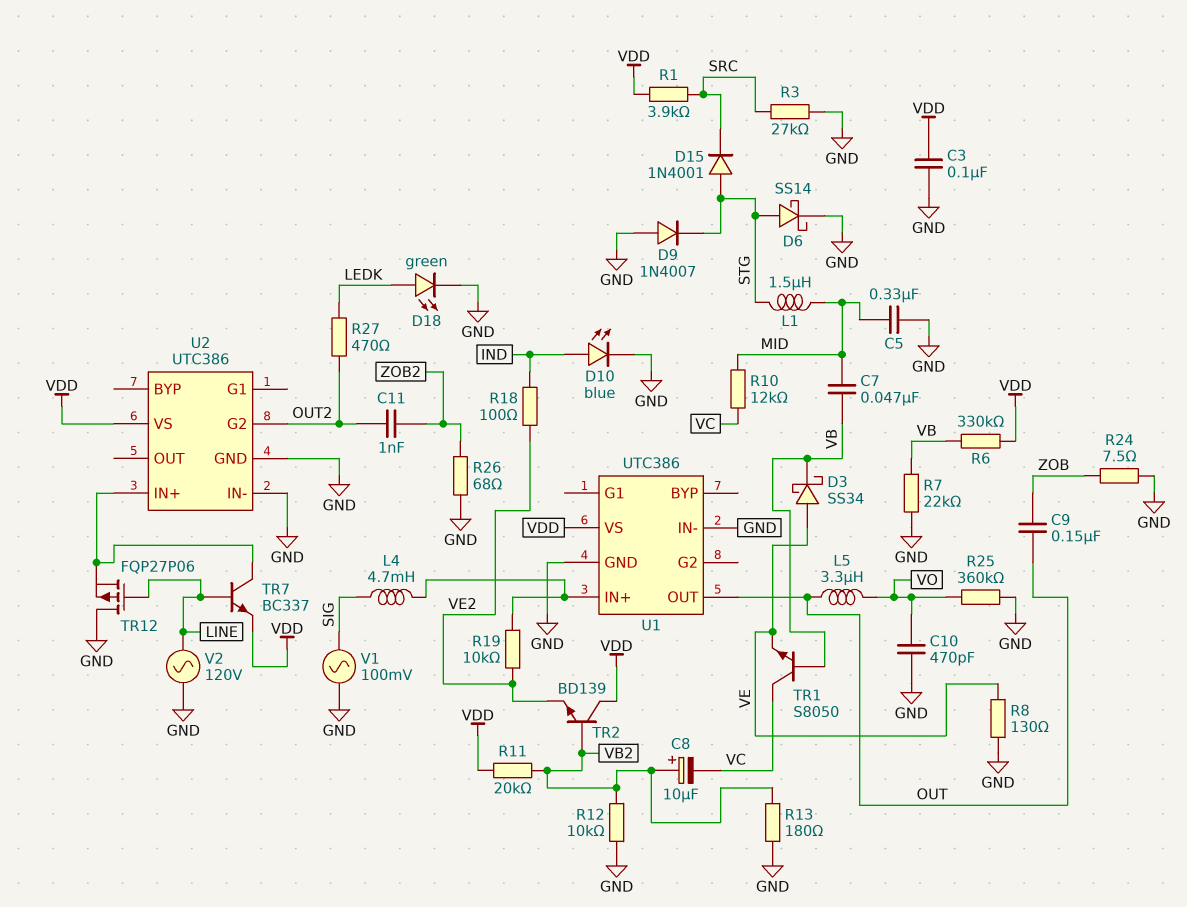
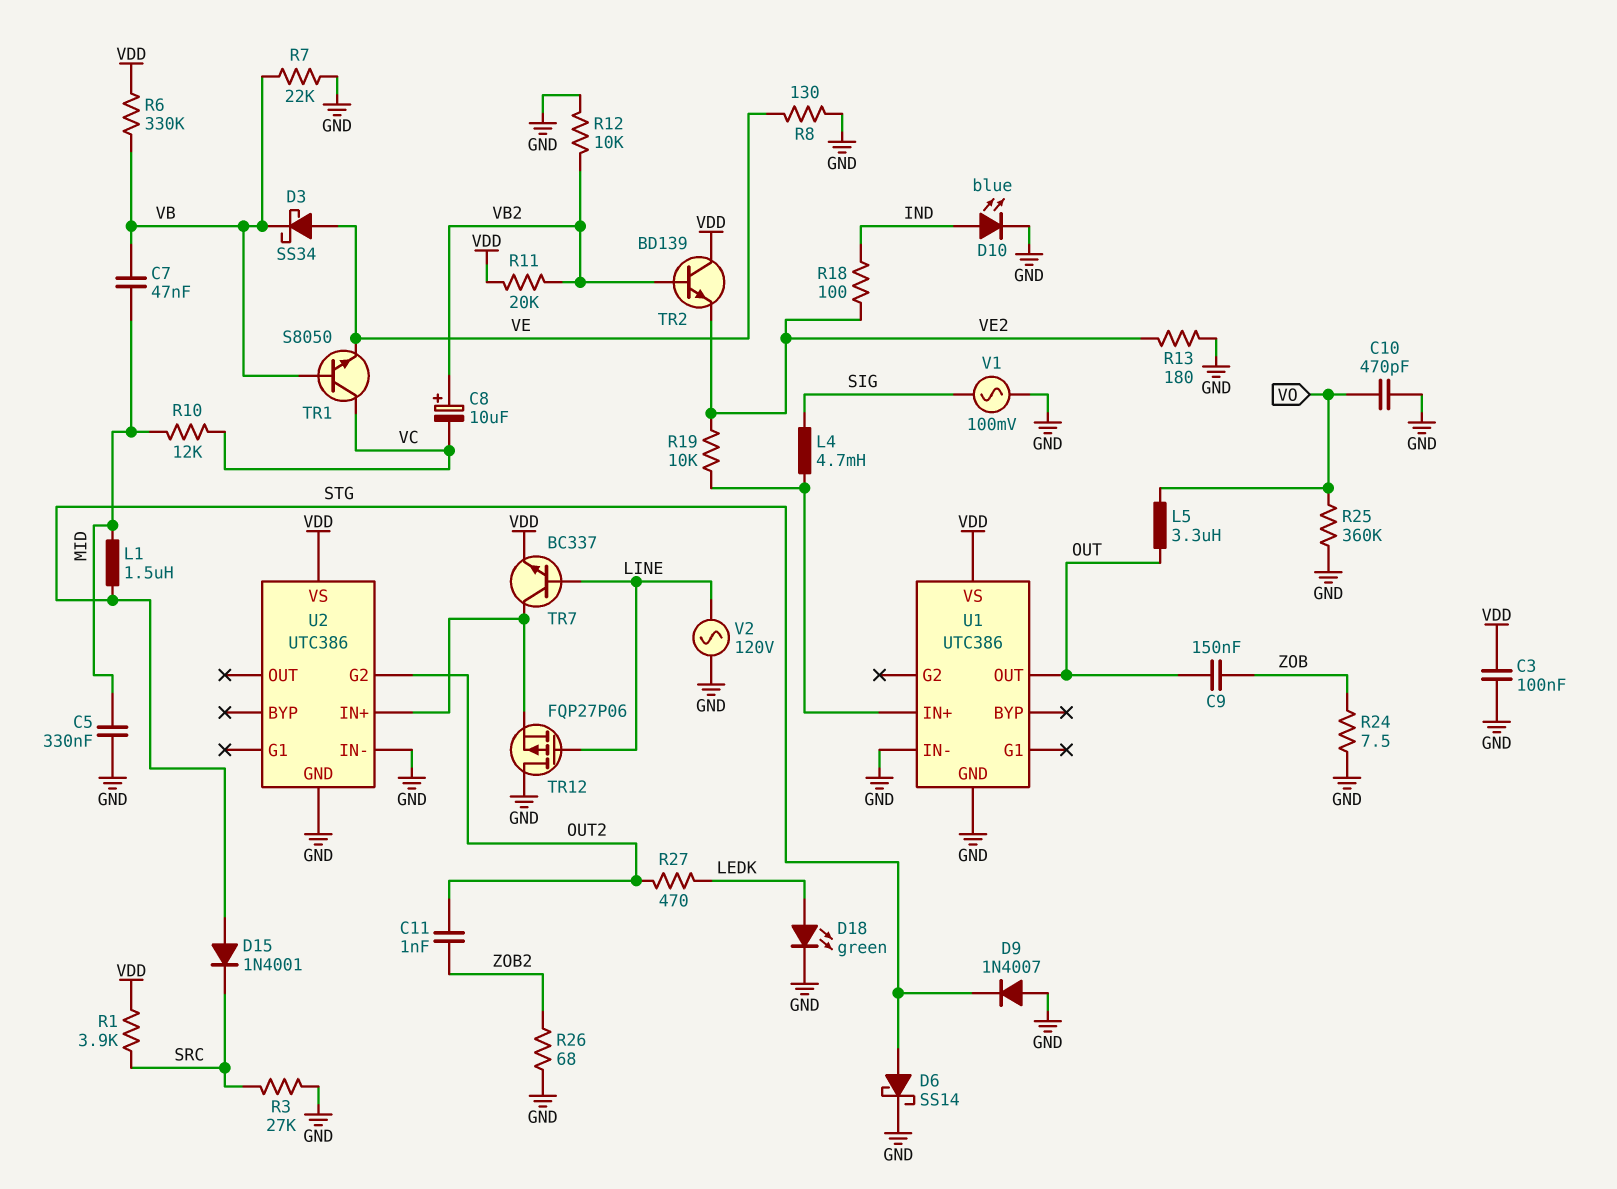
R13: 180 (GND, VB2) -> 180 (GND, VE2)

